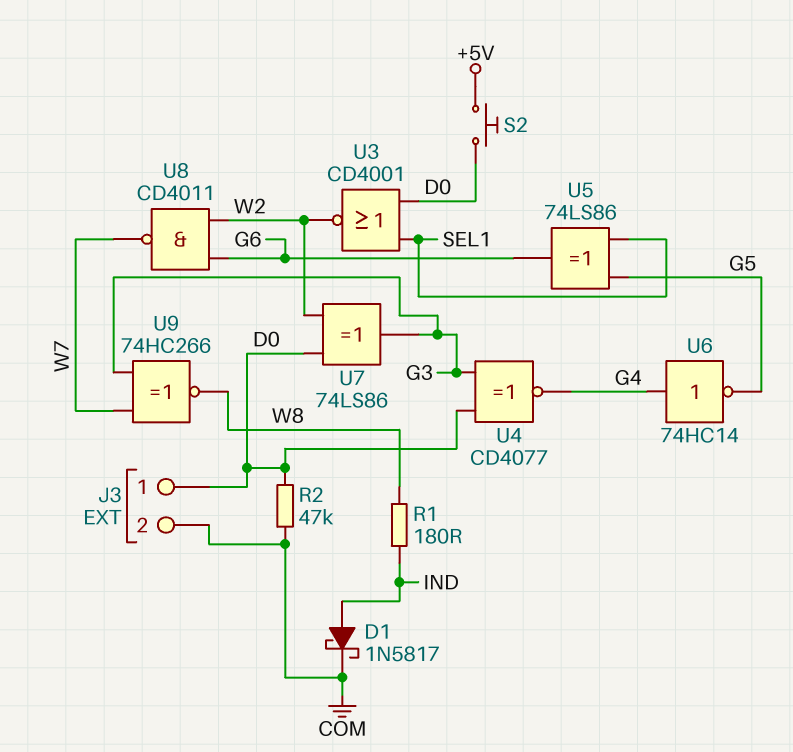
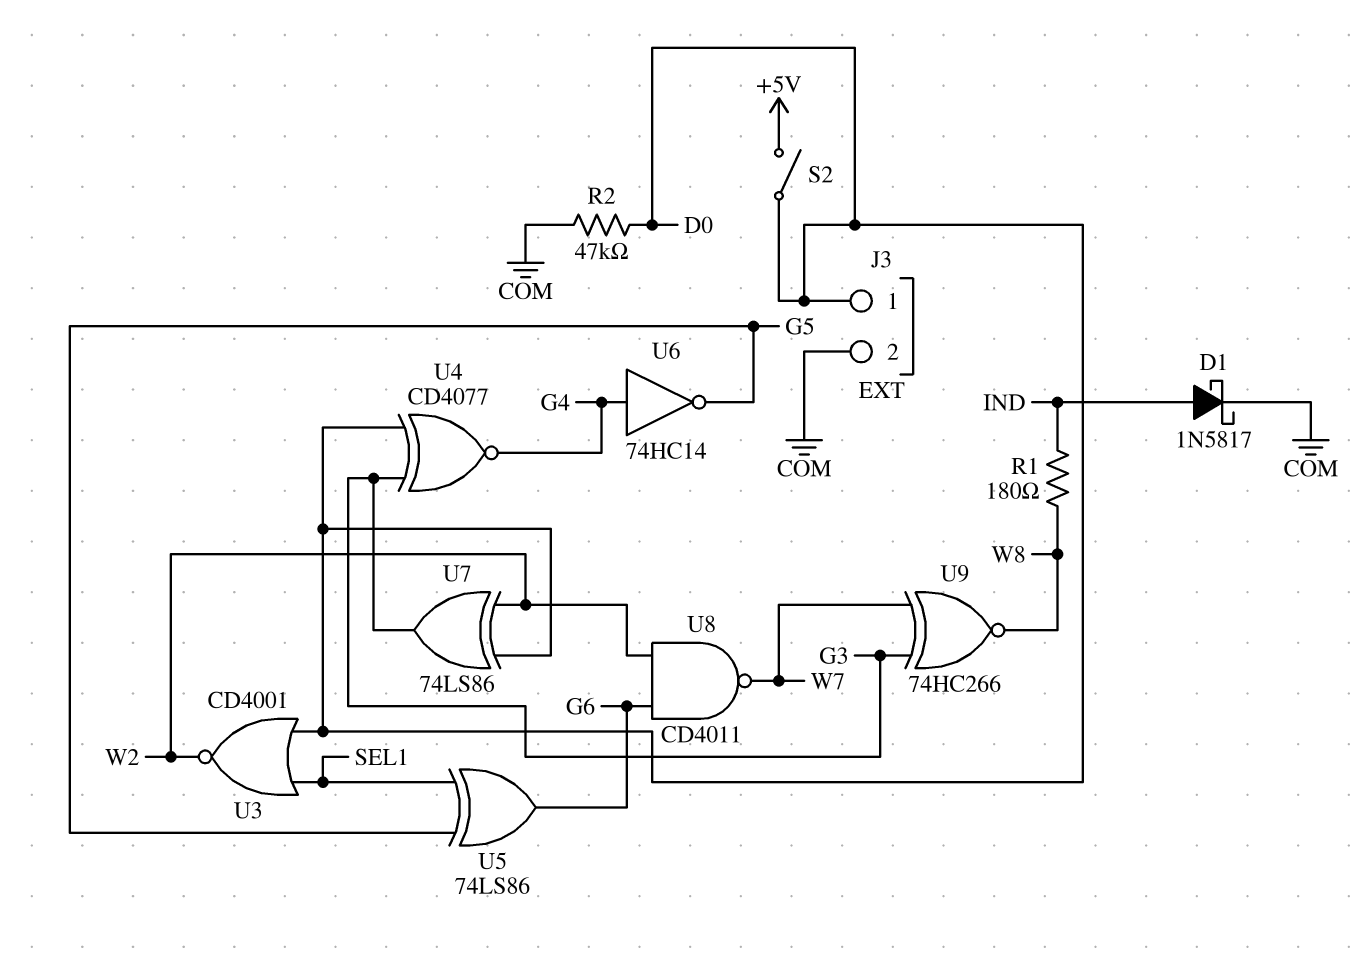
S2: button (+5V, D0) -> switch (+5V, D0)

